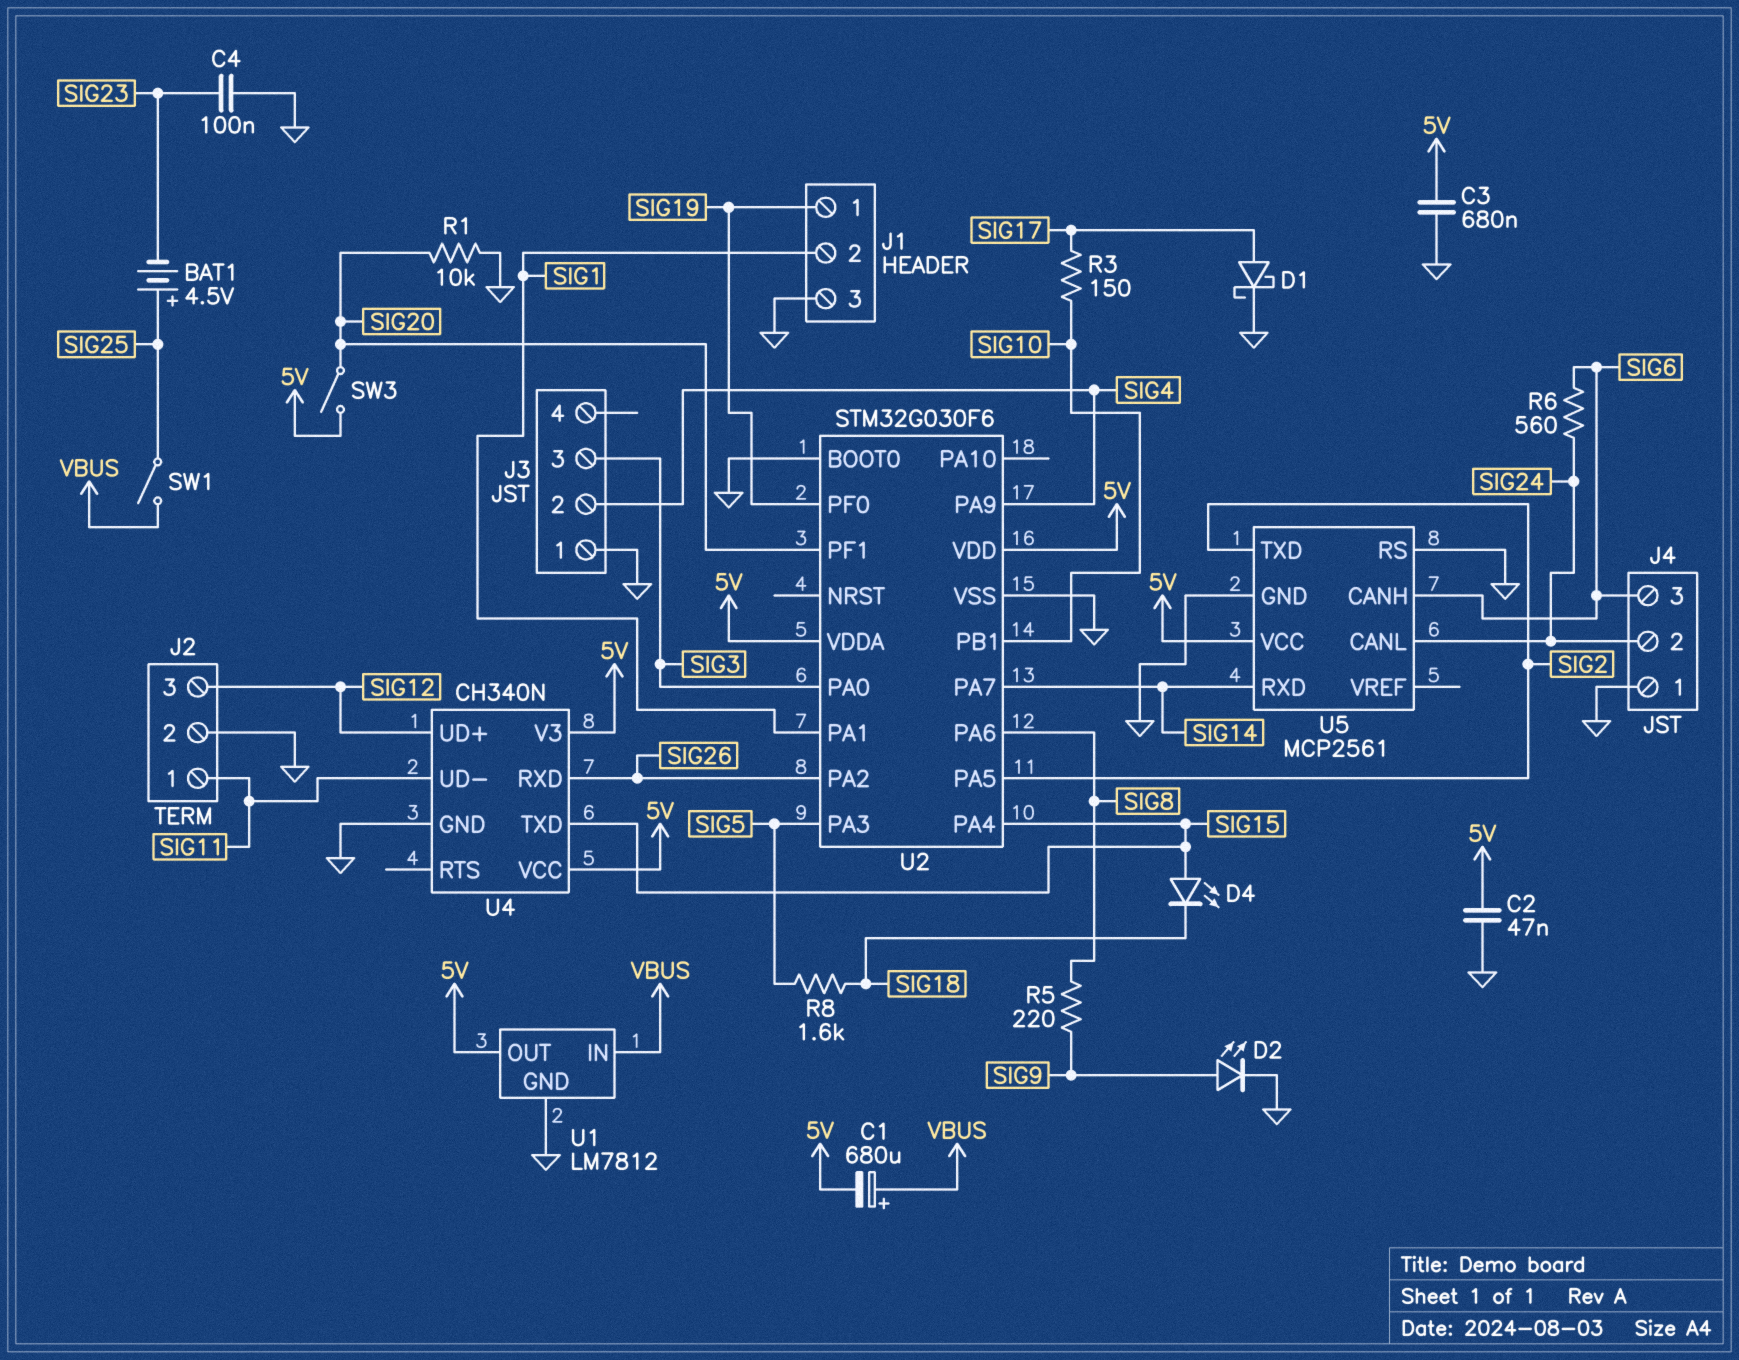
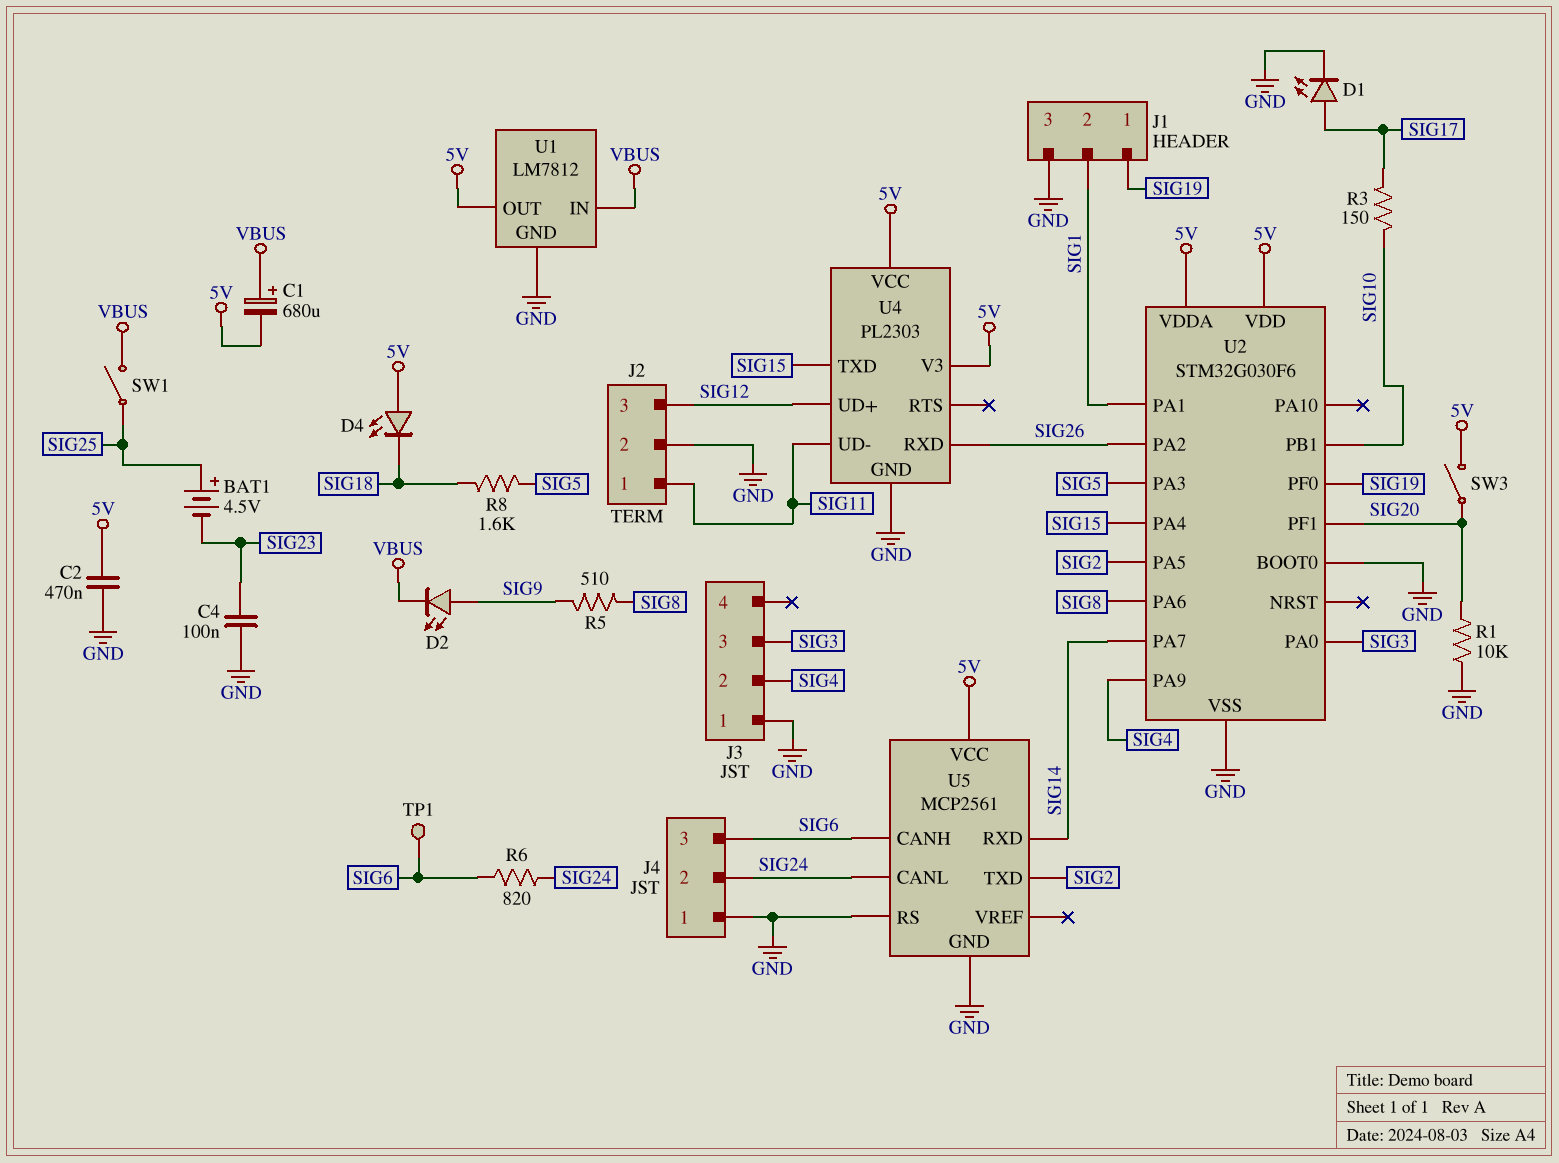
C2: 47nF (5V, GND) -> 470nF (5V, GND)
C3: 680nF (5V, GND) -> none
D1: schottky (A SIG17, K GND) -> LED (A SIG17, K GND)
D2: LED (A SIG9, K GND) -> LED (A SIG9, K VBUS)
D4: LED (A SIG15, K SIG18) -> LED (A 5V, K SIG18)
R5: 220 (SIG8, SIG9) -> 510 (SIG8, SIG9)
R6: 560 (SIG6, SIG24) -> 820 (SIG6, SIG24)
TP1: none -> test point (SIG6)
U4: CH340N -> PL2303

